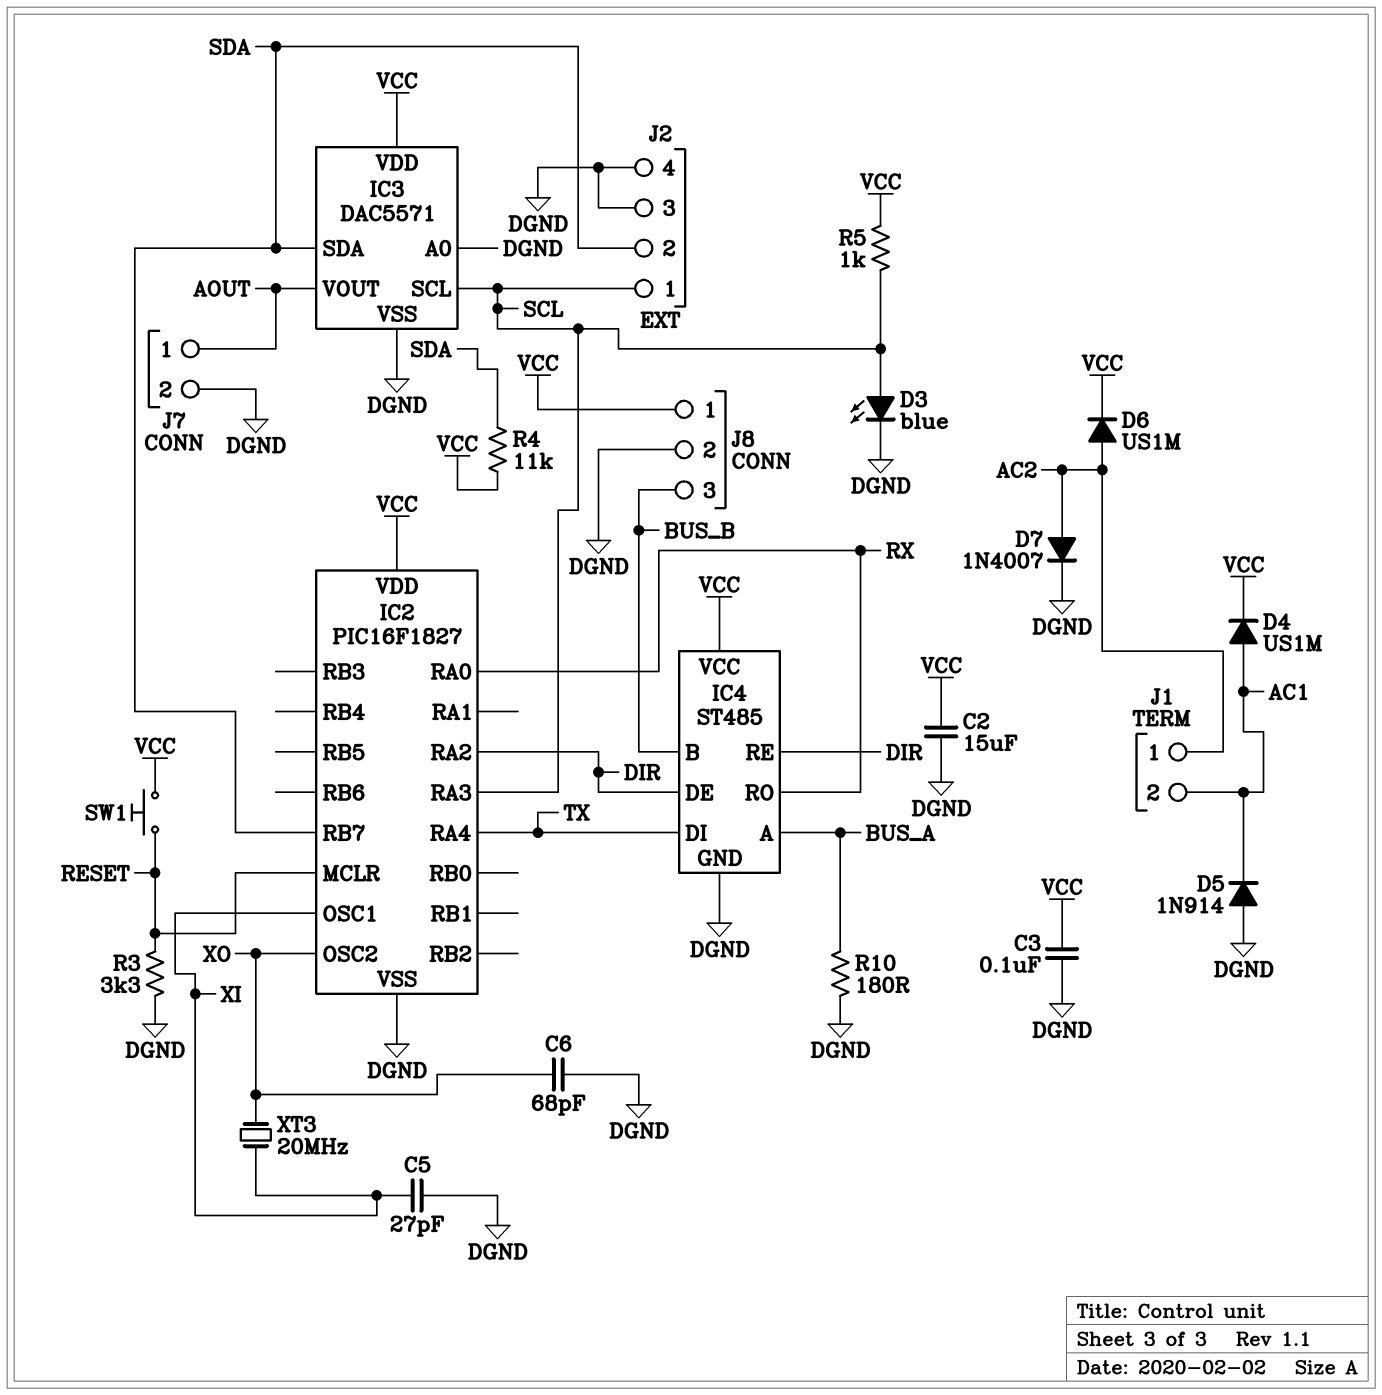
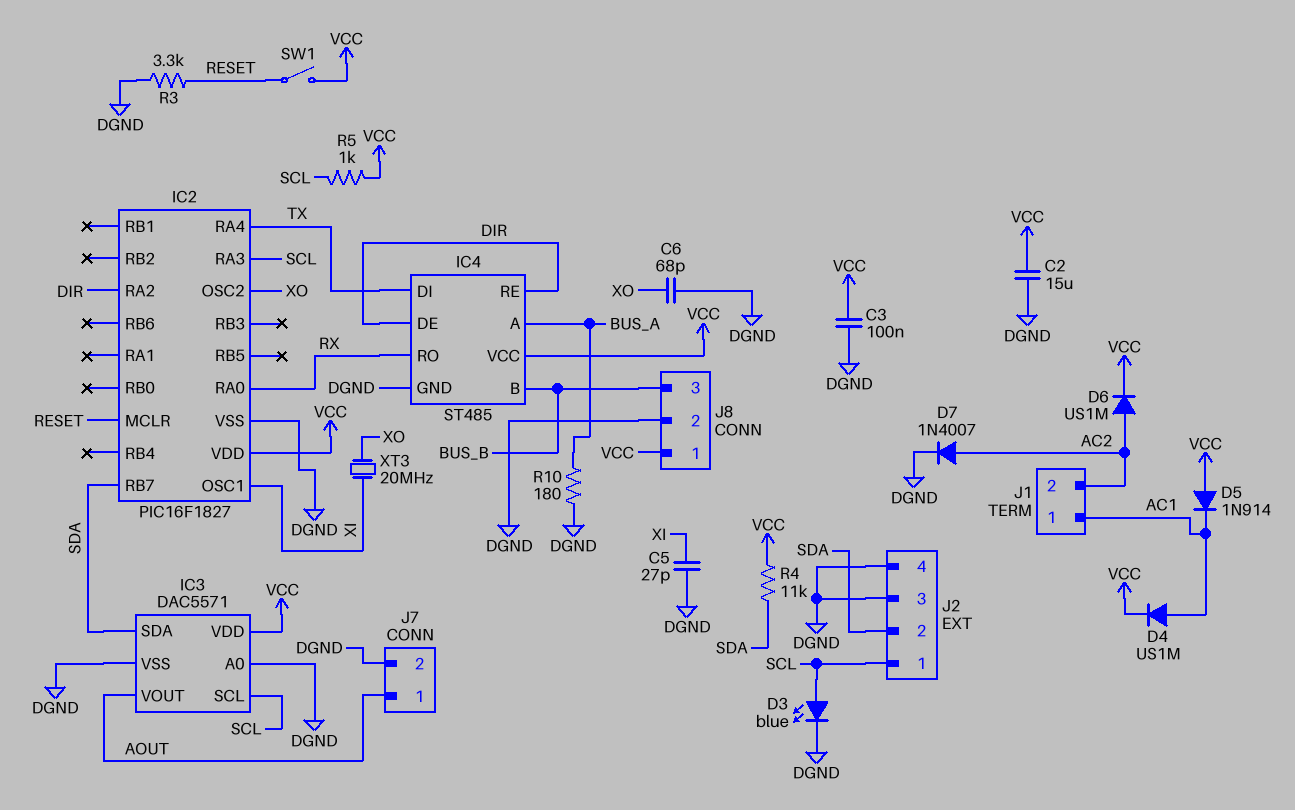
D5: diode 1N914 (A DGND, K AC1) -> diode 1N914 (A VCC, K AC1)
J1 pin 1: AC2 -> AC1
J1 pin 2: AC1 -> AC2
SW1: button (RESET, VCC) -> switch (RESET, VCC)

